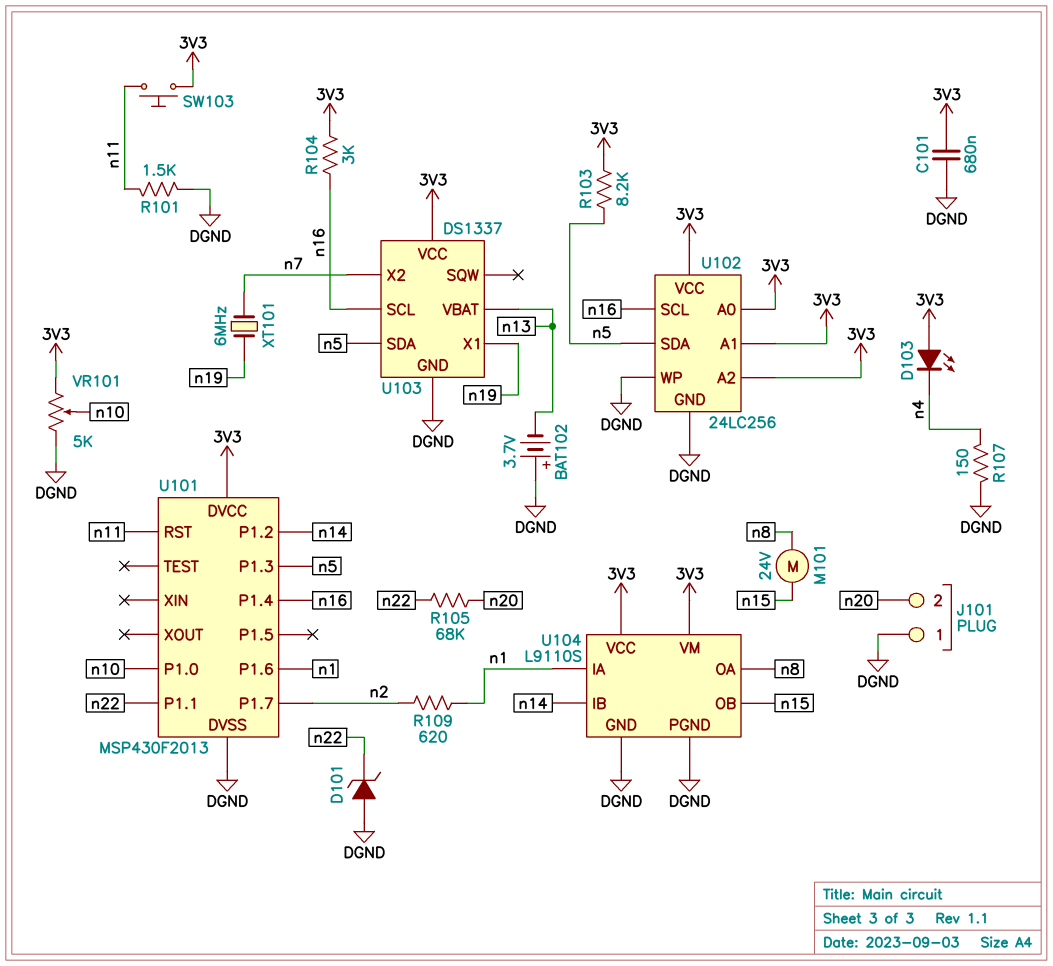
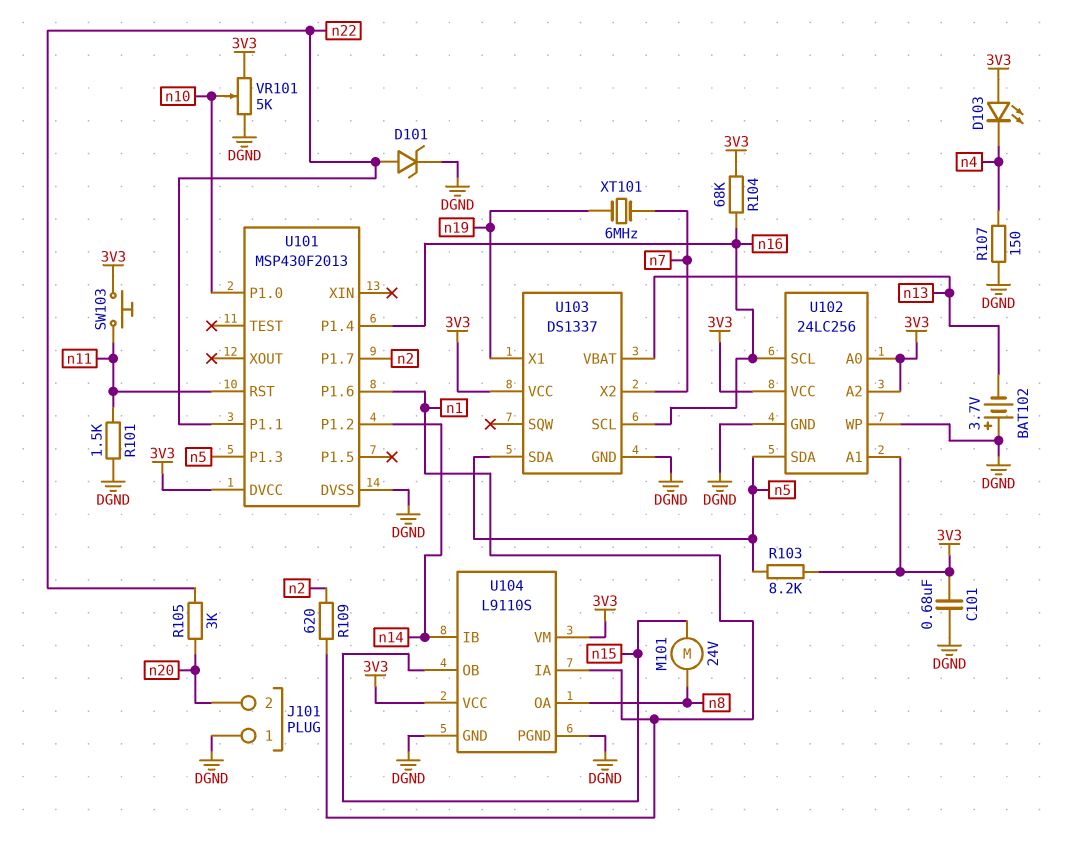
D101: zener (A DGND, K n22) -> zener (A n22, K DGND)
R104: 3k (3V3, n16) -> 68k (3V3, n16)
R105: 68k (n20, n22) -> 3k (n20, n22)

